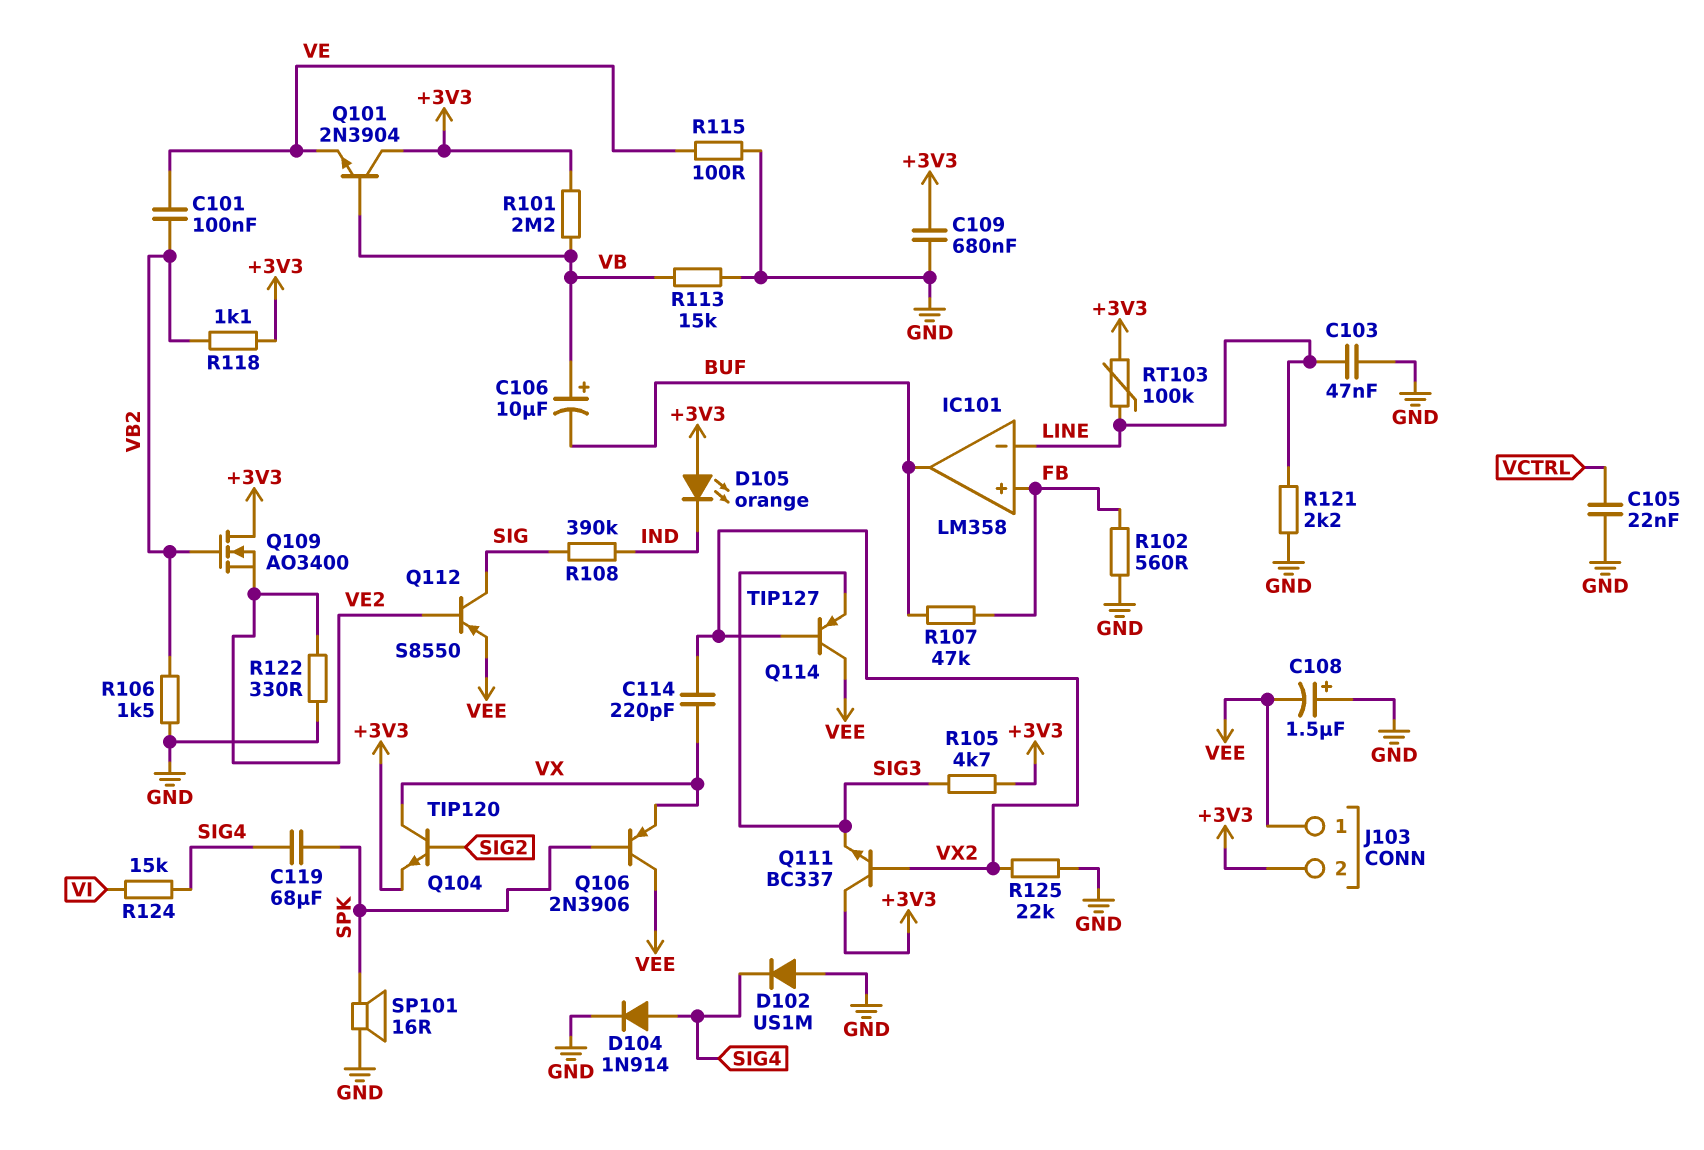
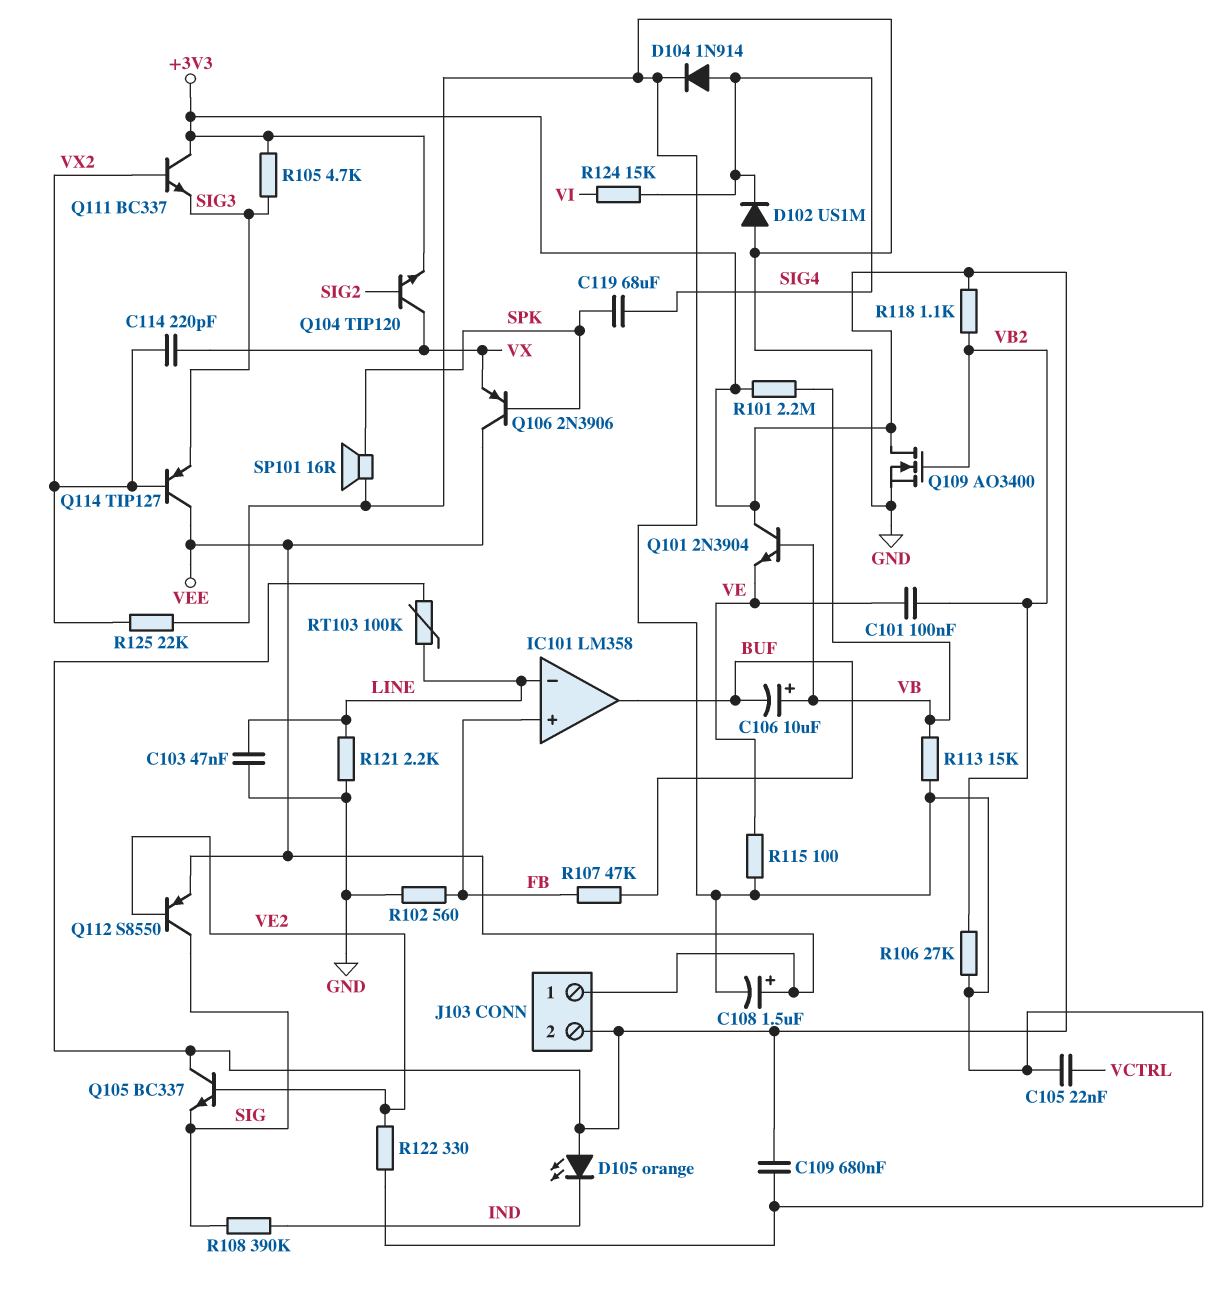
C108: 1.5uF (plus GND, minus VEE) -> 1.5uF (plus VEE, minus GND)
Q105: none -> NPN BC337 (B VE2, C +3V3, E SIG)
Q109: NMOS AO3400 (G VB2, D +3V3, S VE2) -> NMOS AO3400 (G VB2, D +3V3, S GND)
R106: 1.5k (GND, VB2) -> 27k (GND, VB2)

